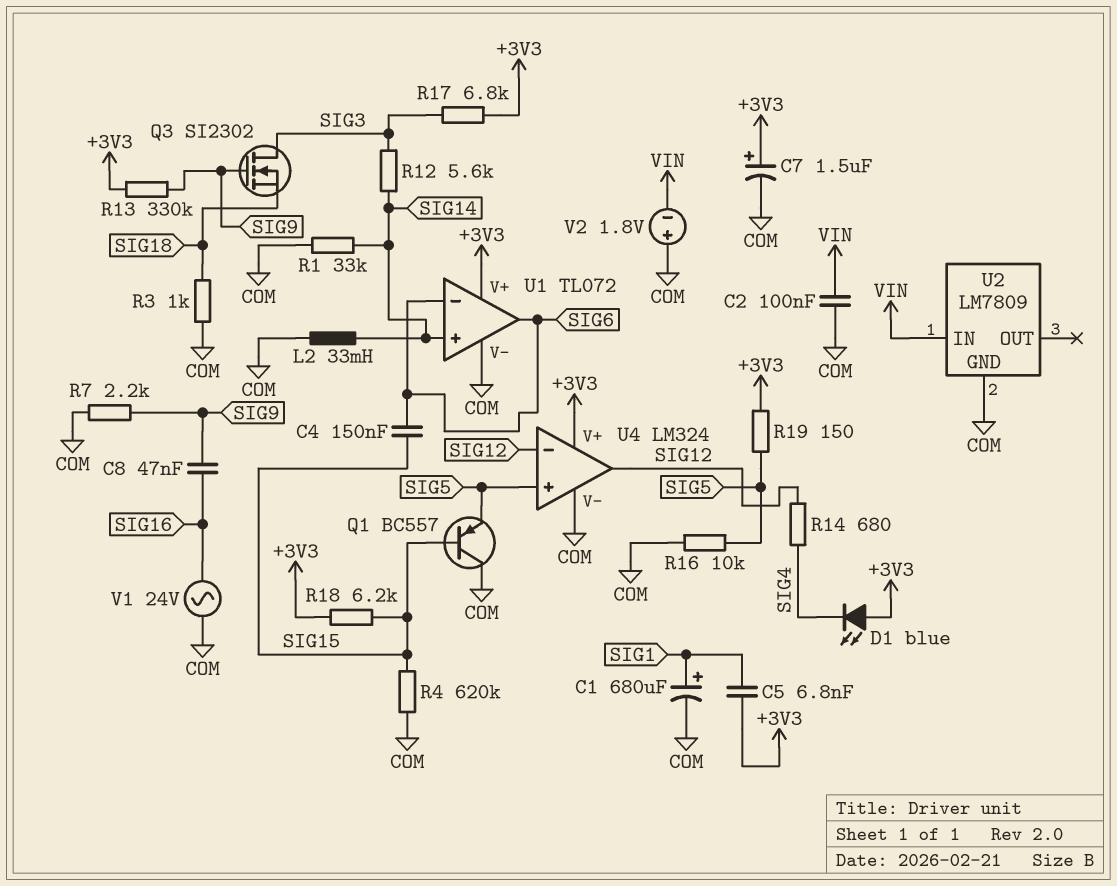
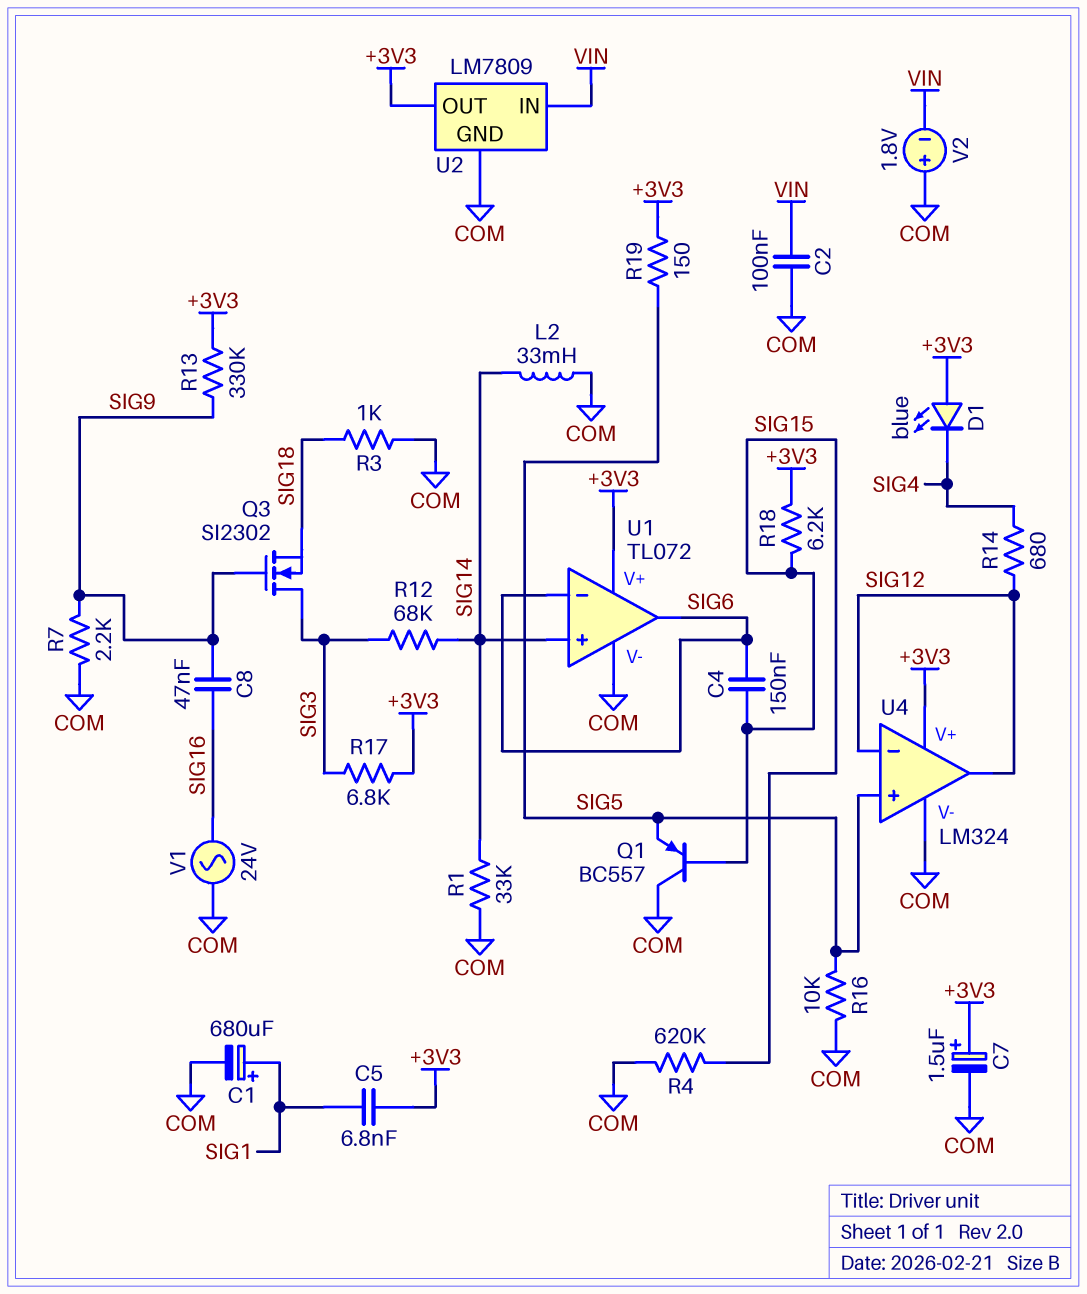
R12: 5.6k (SIG3, SIG14) -> 68k (SIG3, SIG14)
U2 pin OUT: none -> +3V3

